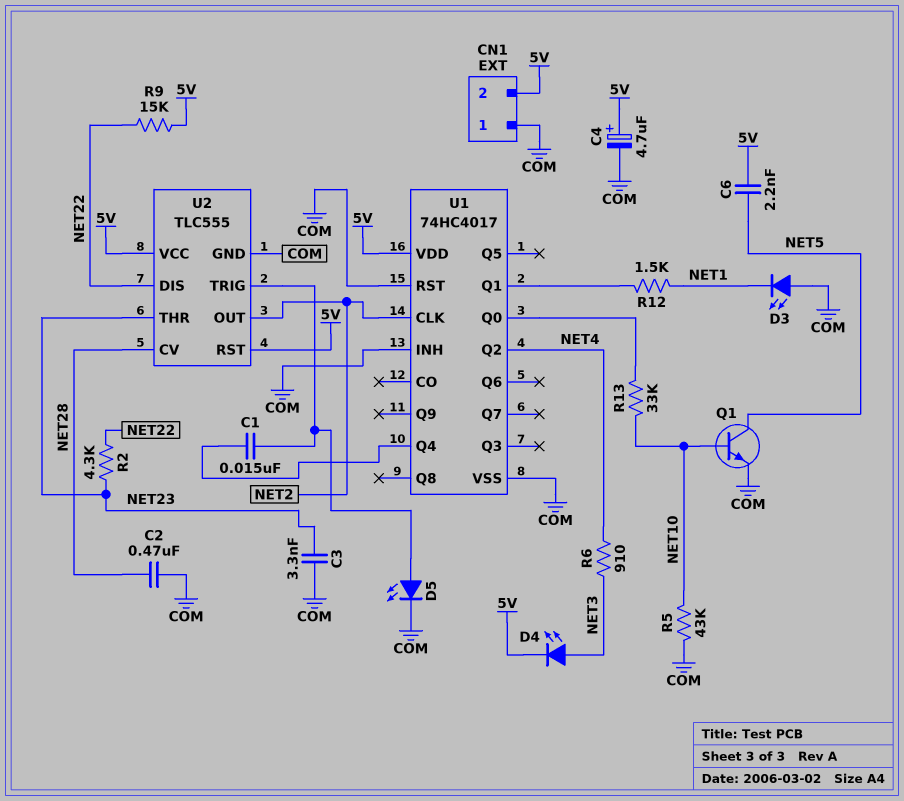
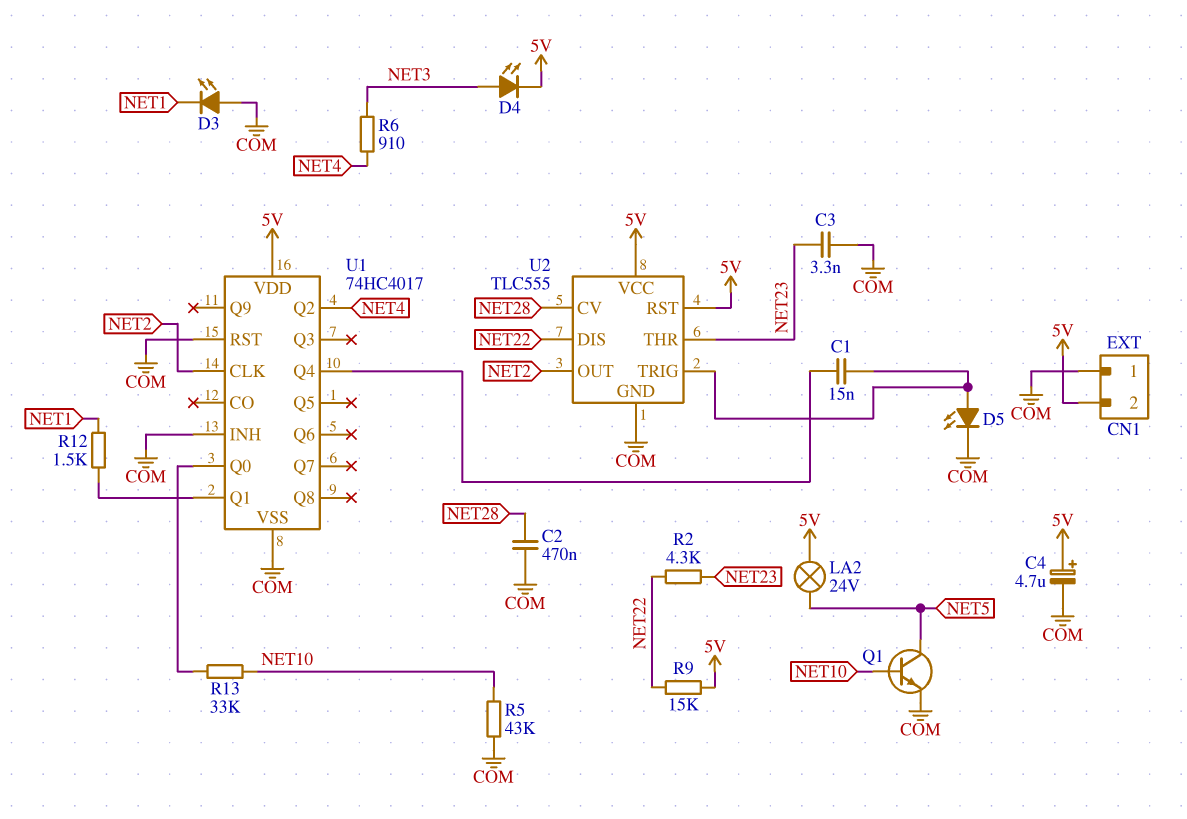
C6: 2.2nF (5V, NET5) -> none
LA2: none -> lamp 24V (5V, NET5)

